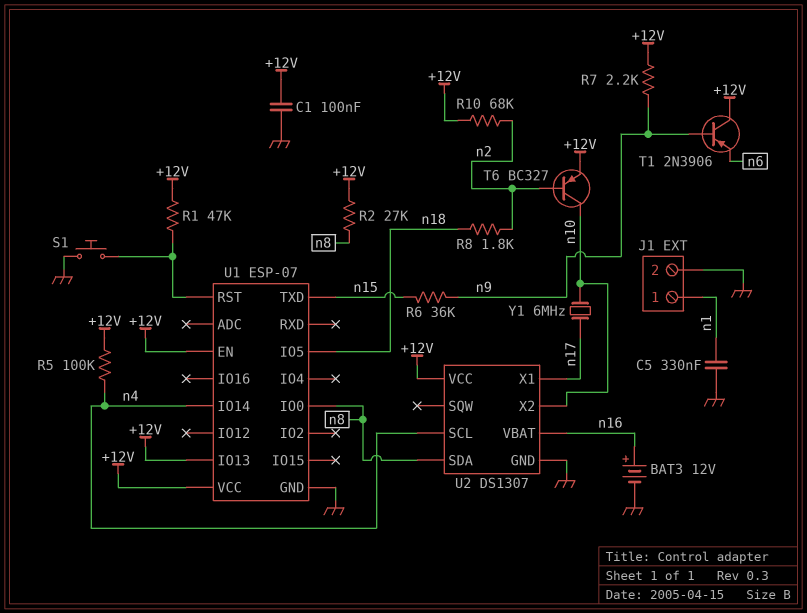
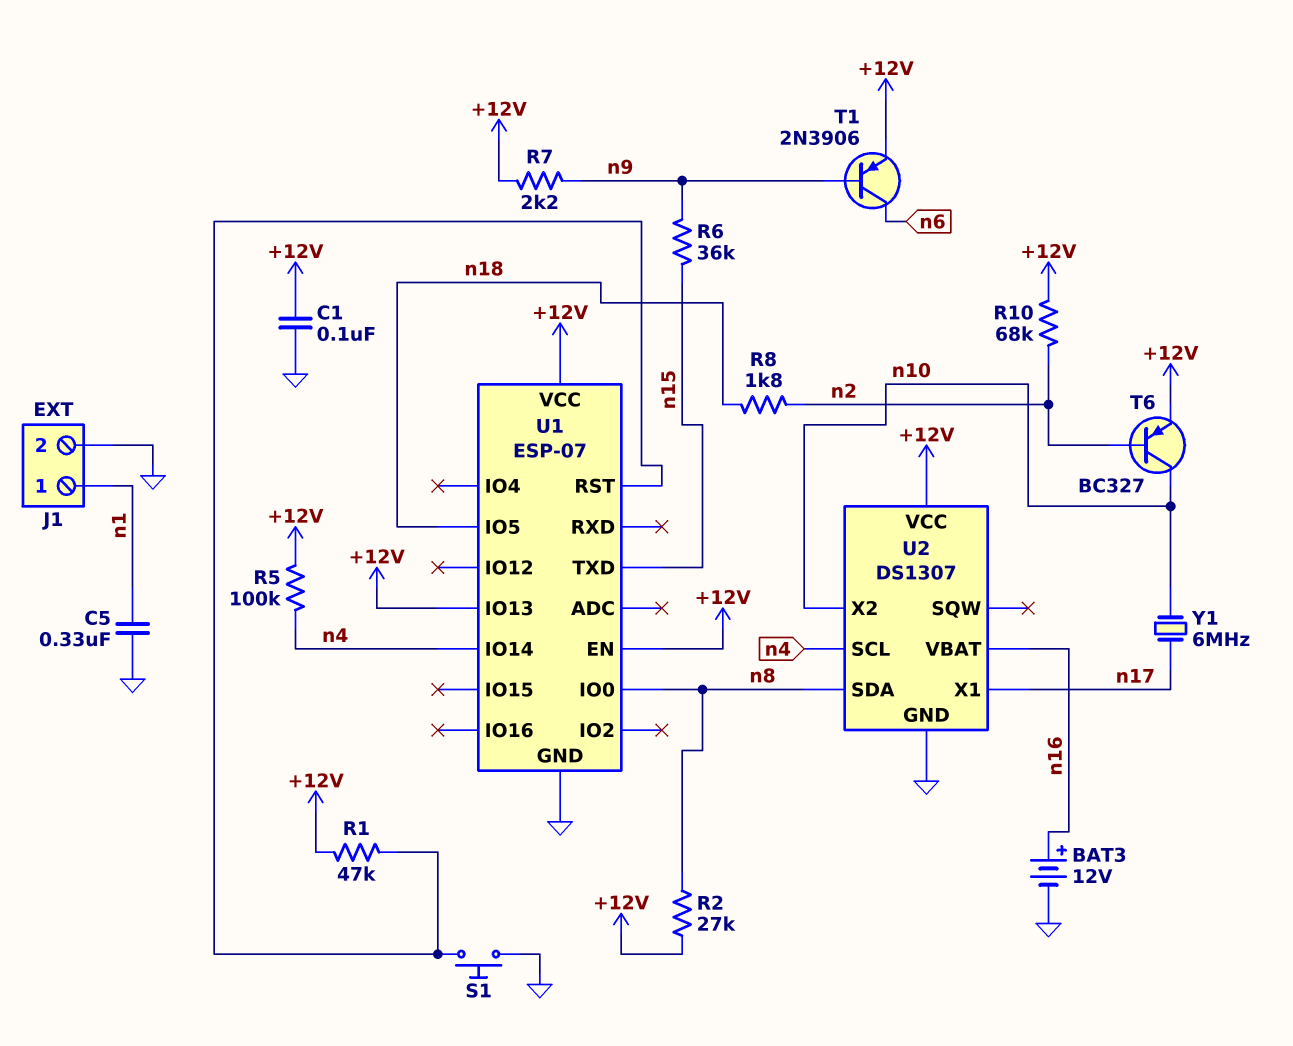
T1: PNP 2N3906 (B n9, C +12V, E n6) -> PNP 2N3906 (B n9, C n6, E +12V)

